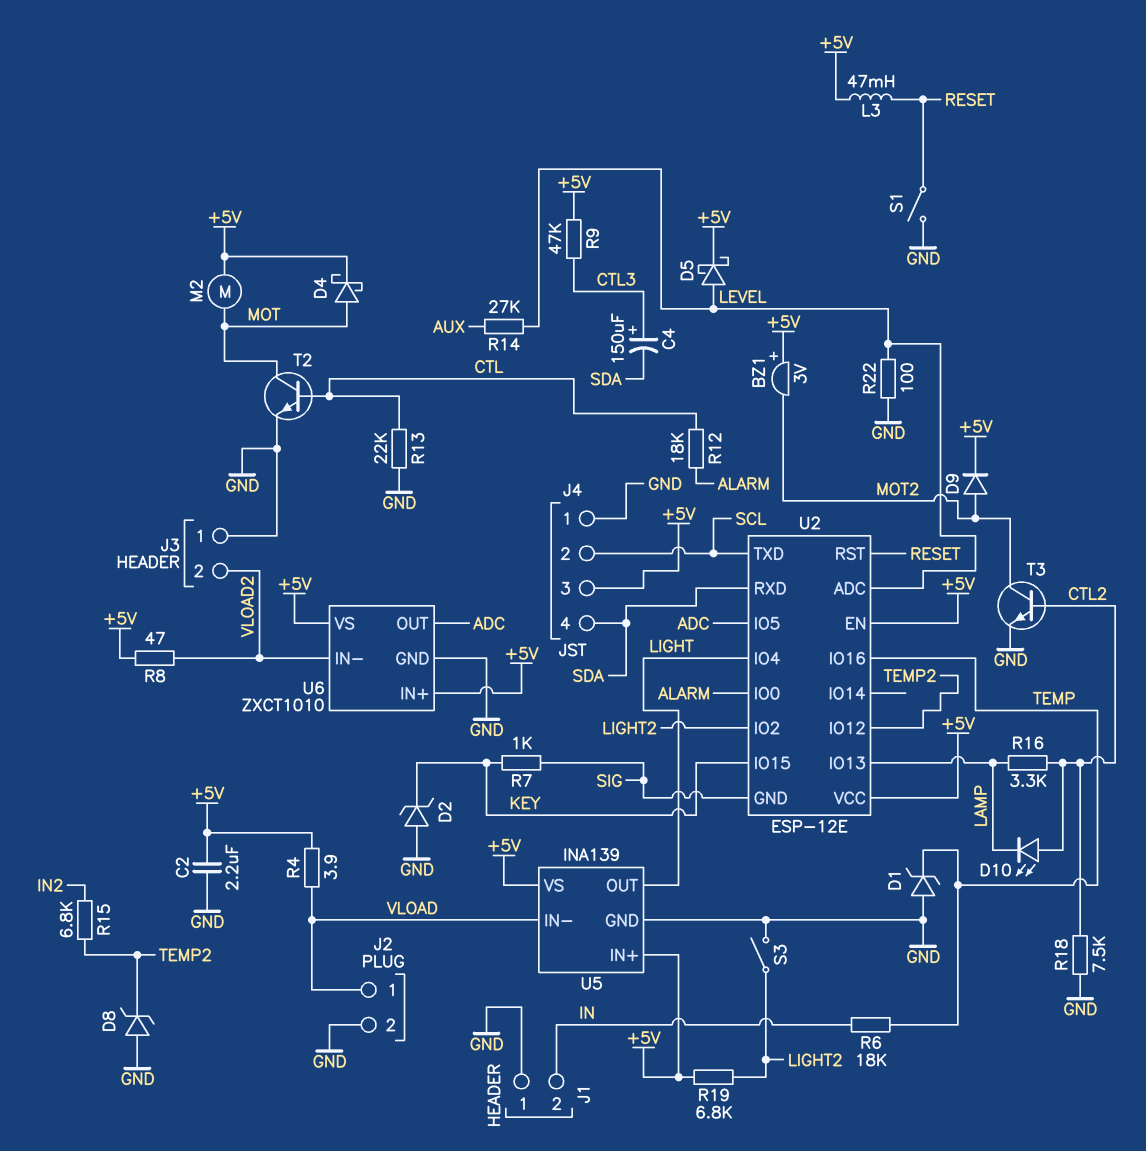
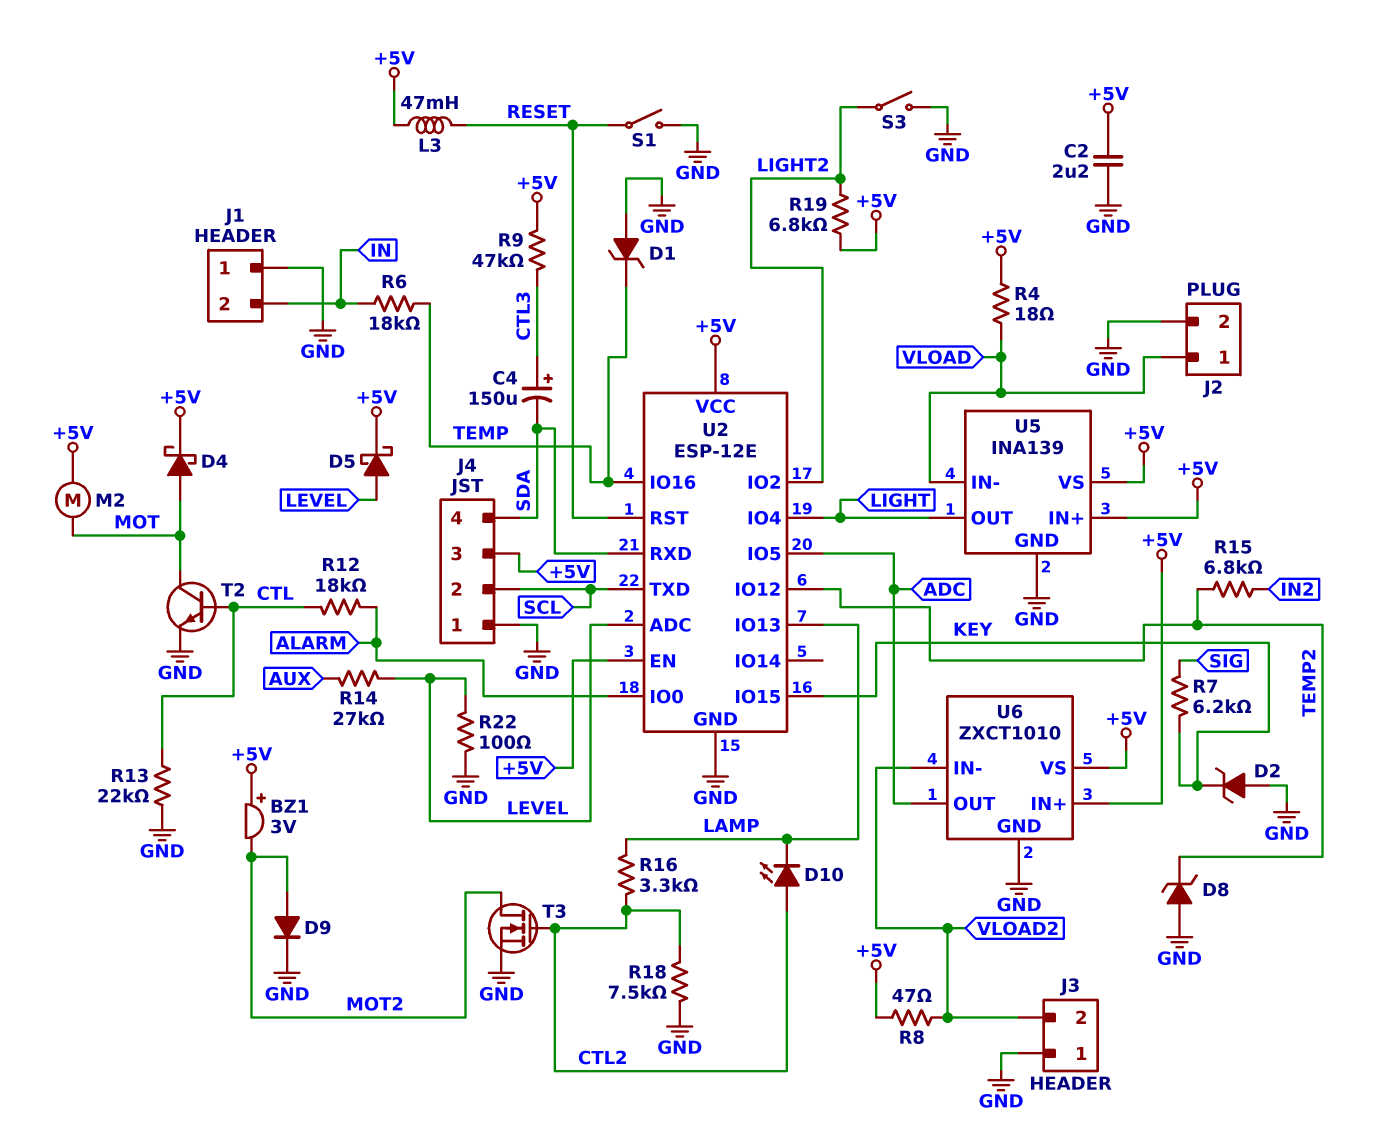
D9: diode (A MOT2, K +5V) -> diode (A MOT2, K GND)
R4: 3.9 (+5V, VLOAD) -> 18 (+5V, VLOAD)
R7: 1k (KEY, SIG) -> 6.2k (KEY, SIG)
T3: NPN (B CTL2, C MOT2, E GND) -> NMOS (G CTL2, D MOT2, S GND)
U2 pin GND: SIG -> GND

